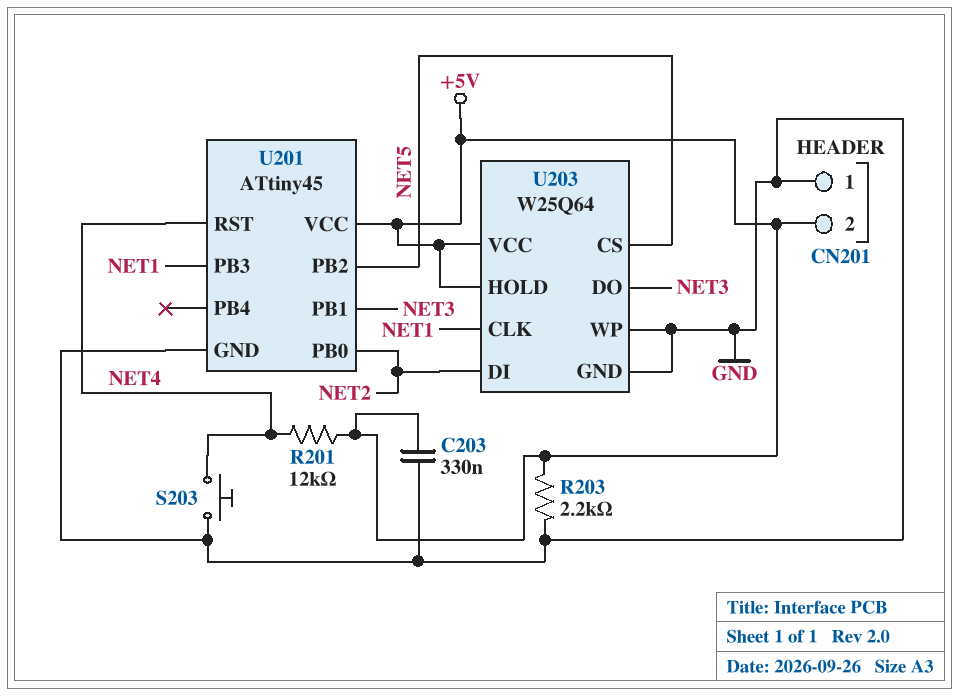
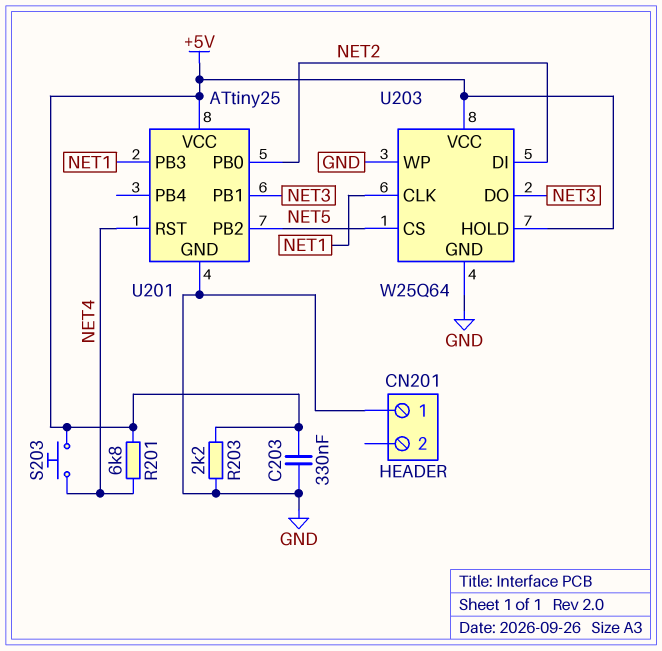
CN201 pin 2: +5V -> none
R201: 12k (+5V, NET4) -> 6.8k (+5V, NET4)
S203: button (GND, NET4) -> button (+5V, NET4)
U201: ATtiny45 -> ATtiny25

